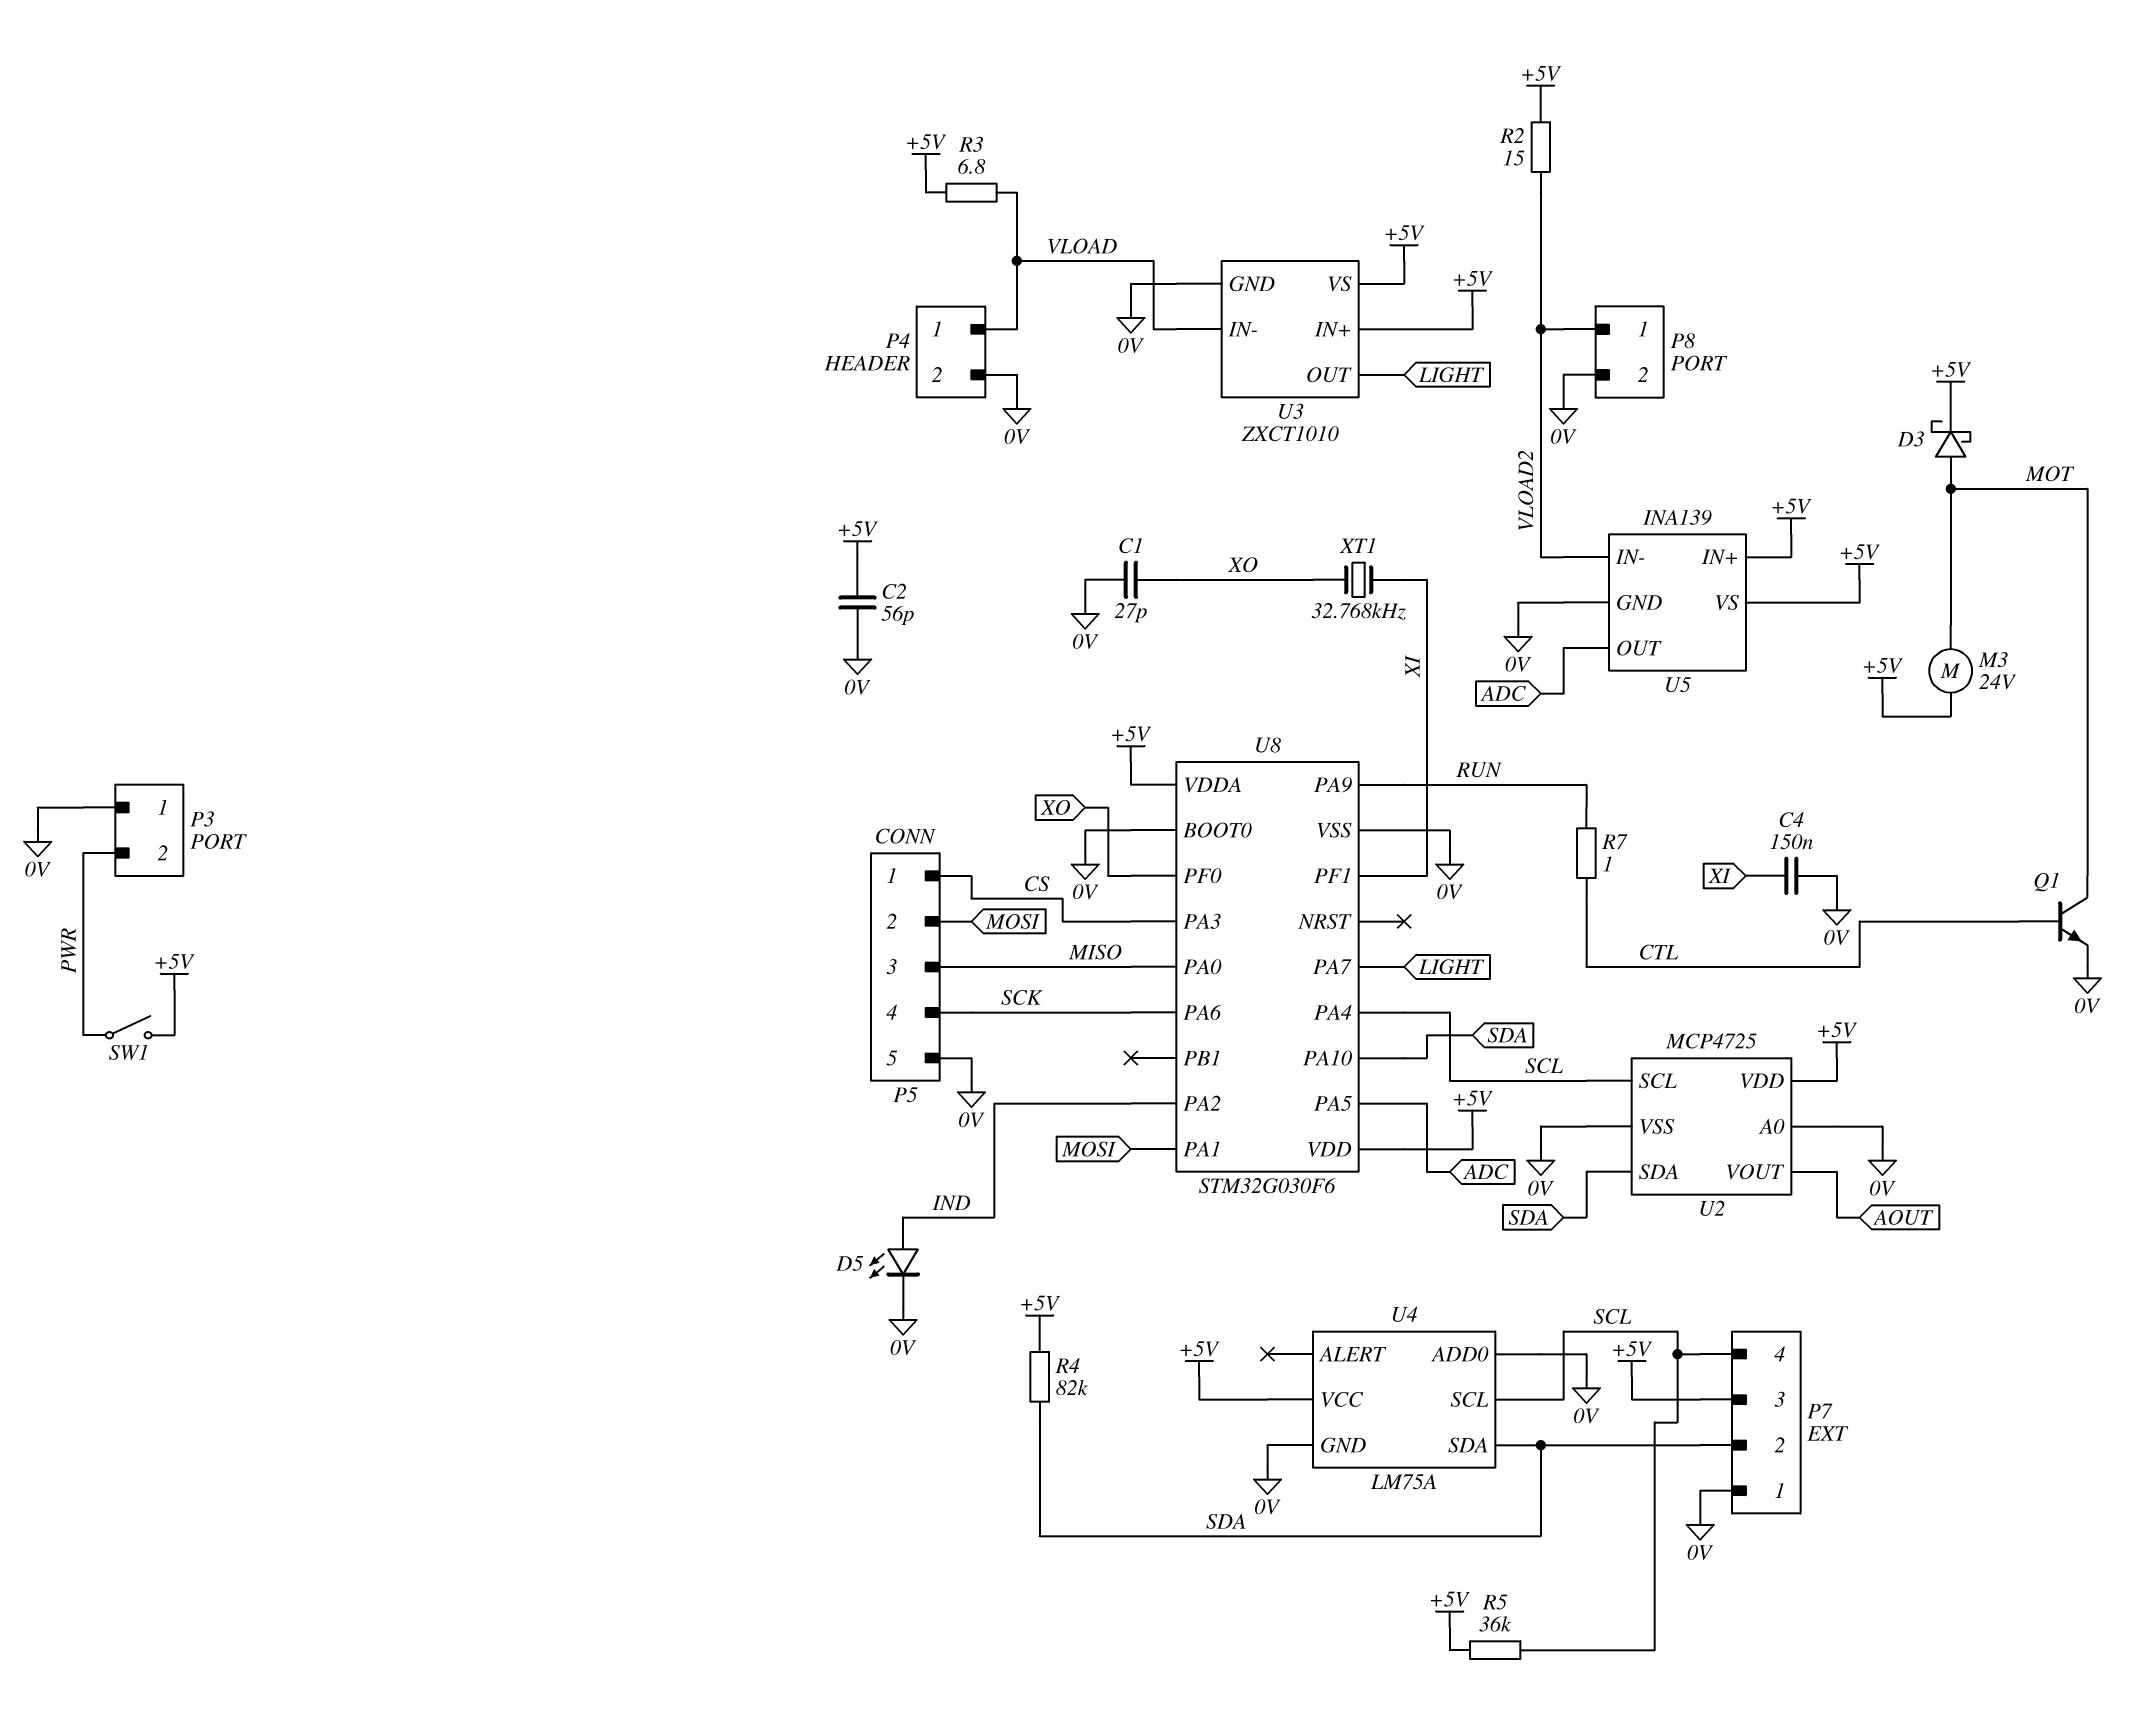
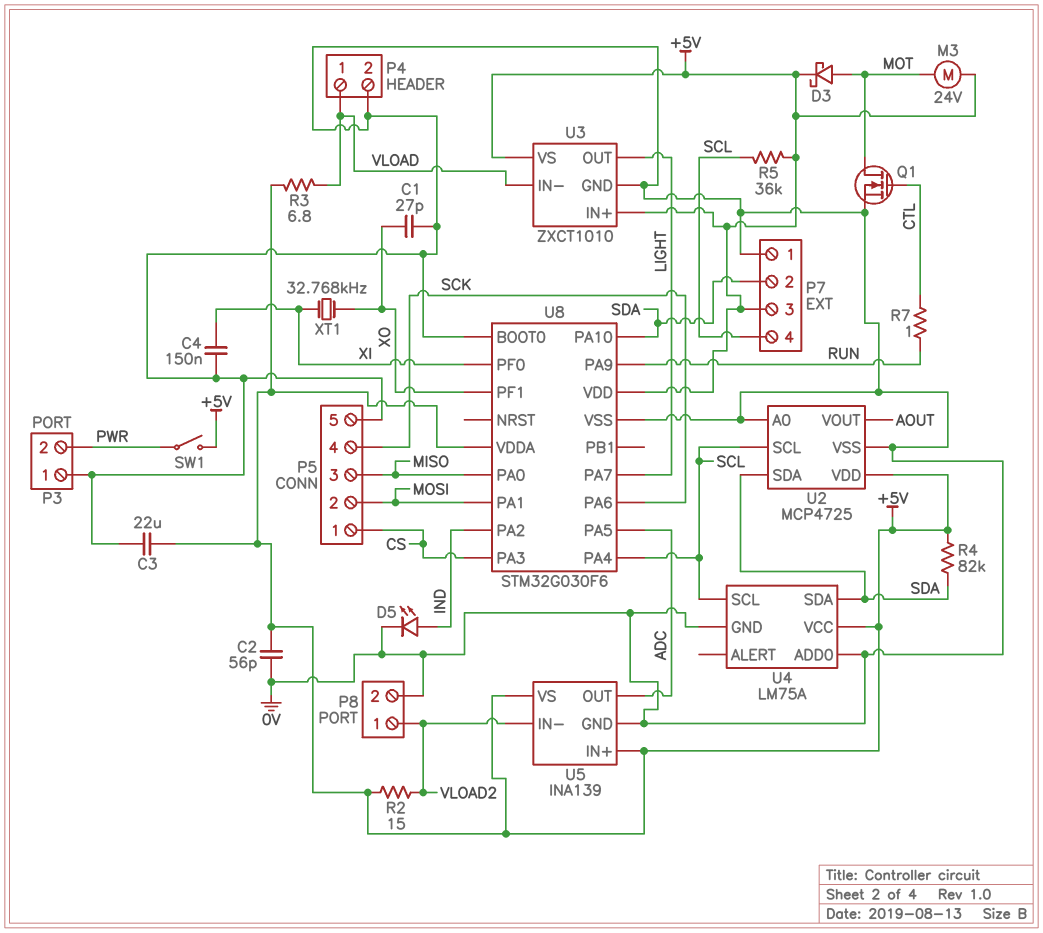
C3: none -> 22uF (+5V, 0V)
Q1: NPN (B CTL, C MOT, E 0V) -> NMOS (G CTL, D MOT, S 0V)
U8 pin PF0: XO -> XI
U8 pin PF1: XI -> XO

